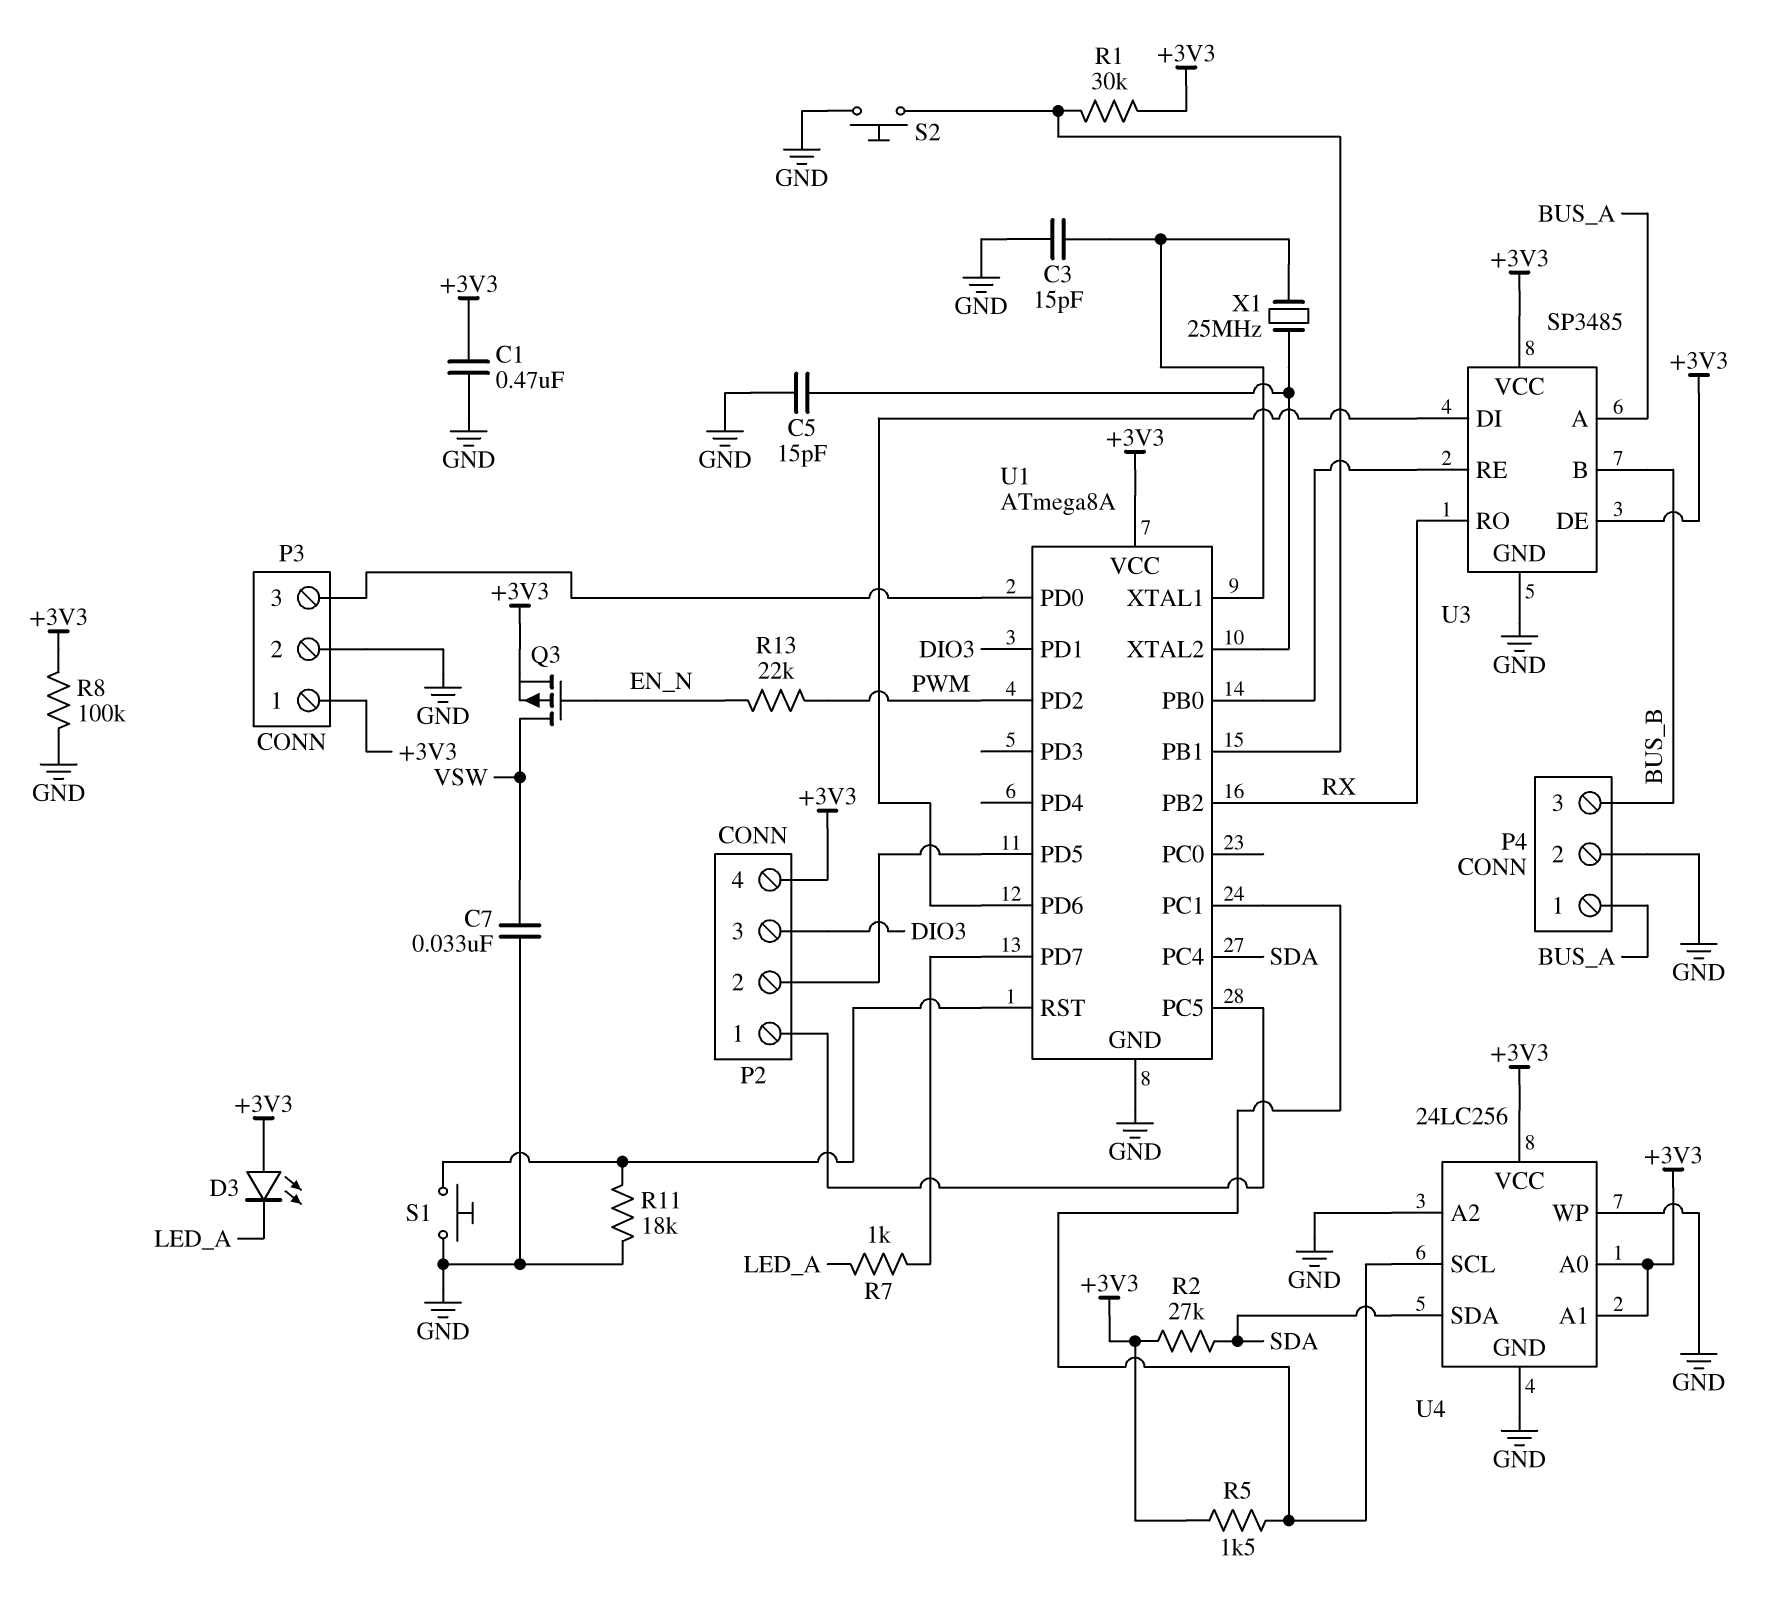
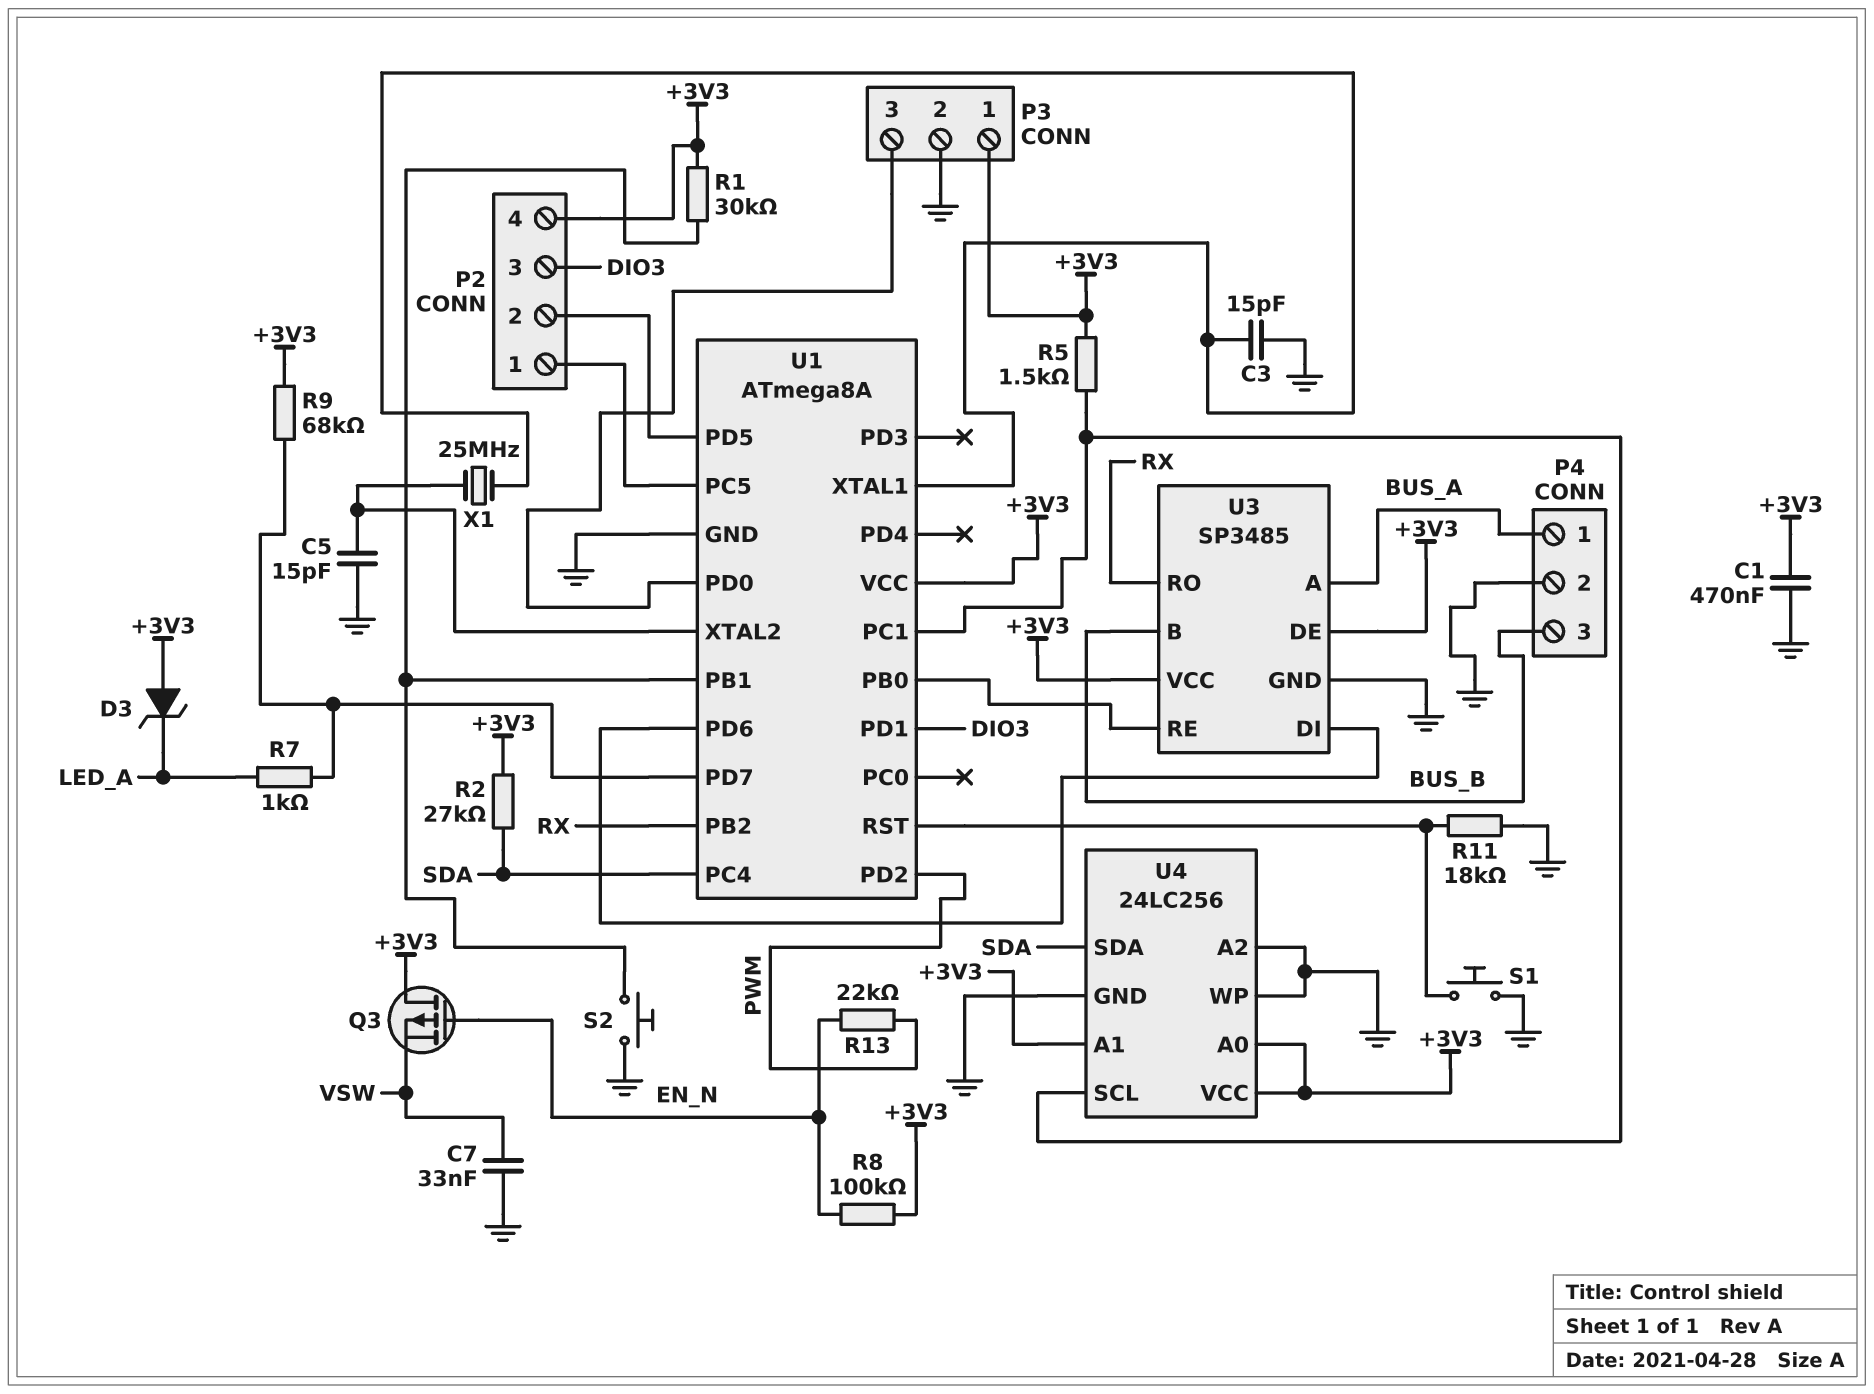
D3: LED (A +3V3, K LED_A) -> zener (A +3V3, K LED_A)
Q3: PMOS (G EN_N, D VSW, S +3V3) -> PMOS (G EN_N, D +3V3, S VSW)
R8: 100k (+3V3, GND) -> 100k (+3V3, EN_N)
R9: none -> 68k (+3V3, U1/PD7)

